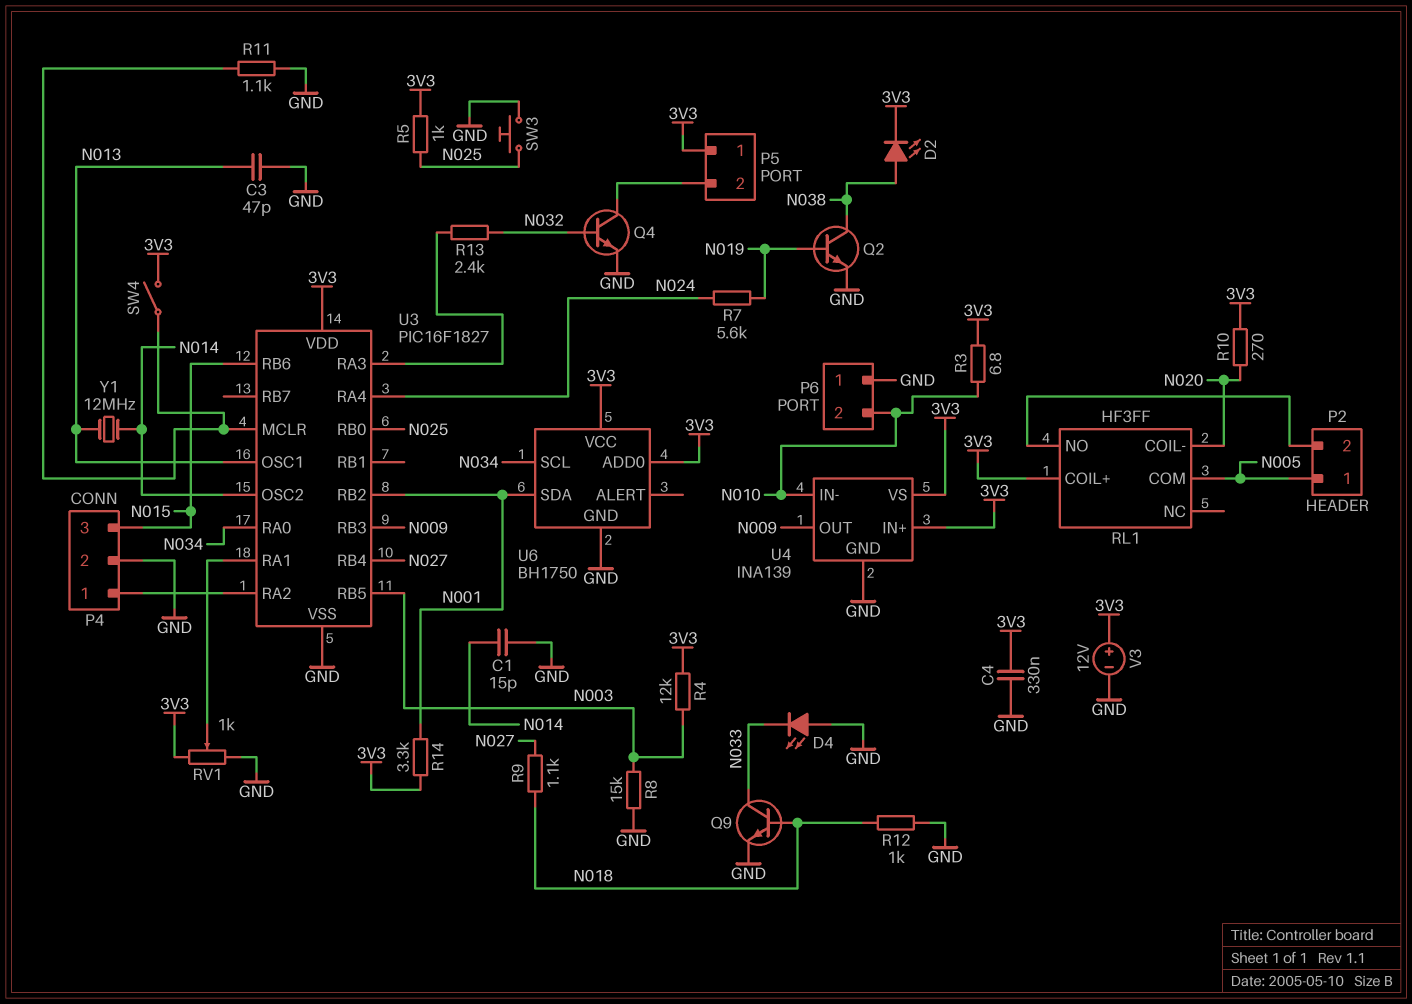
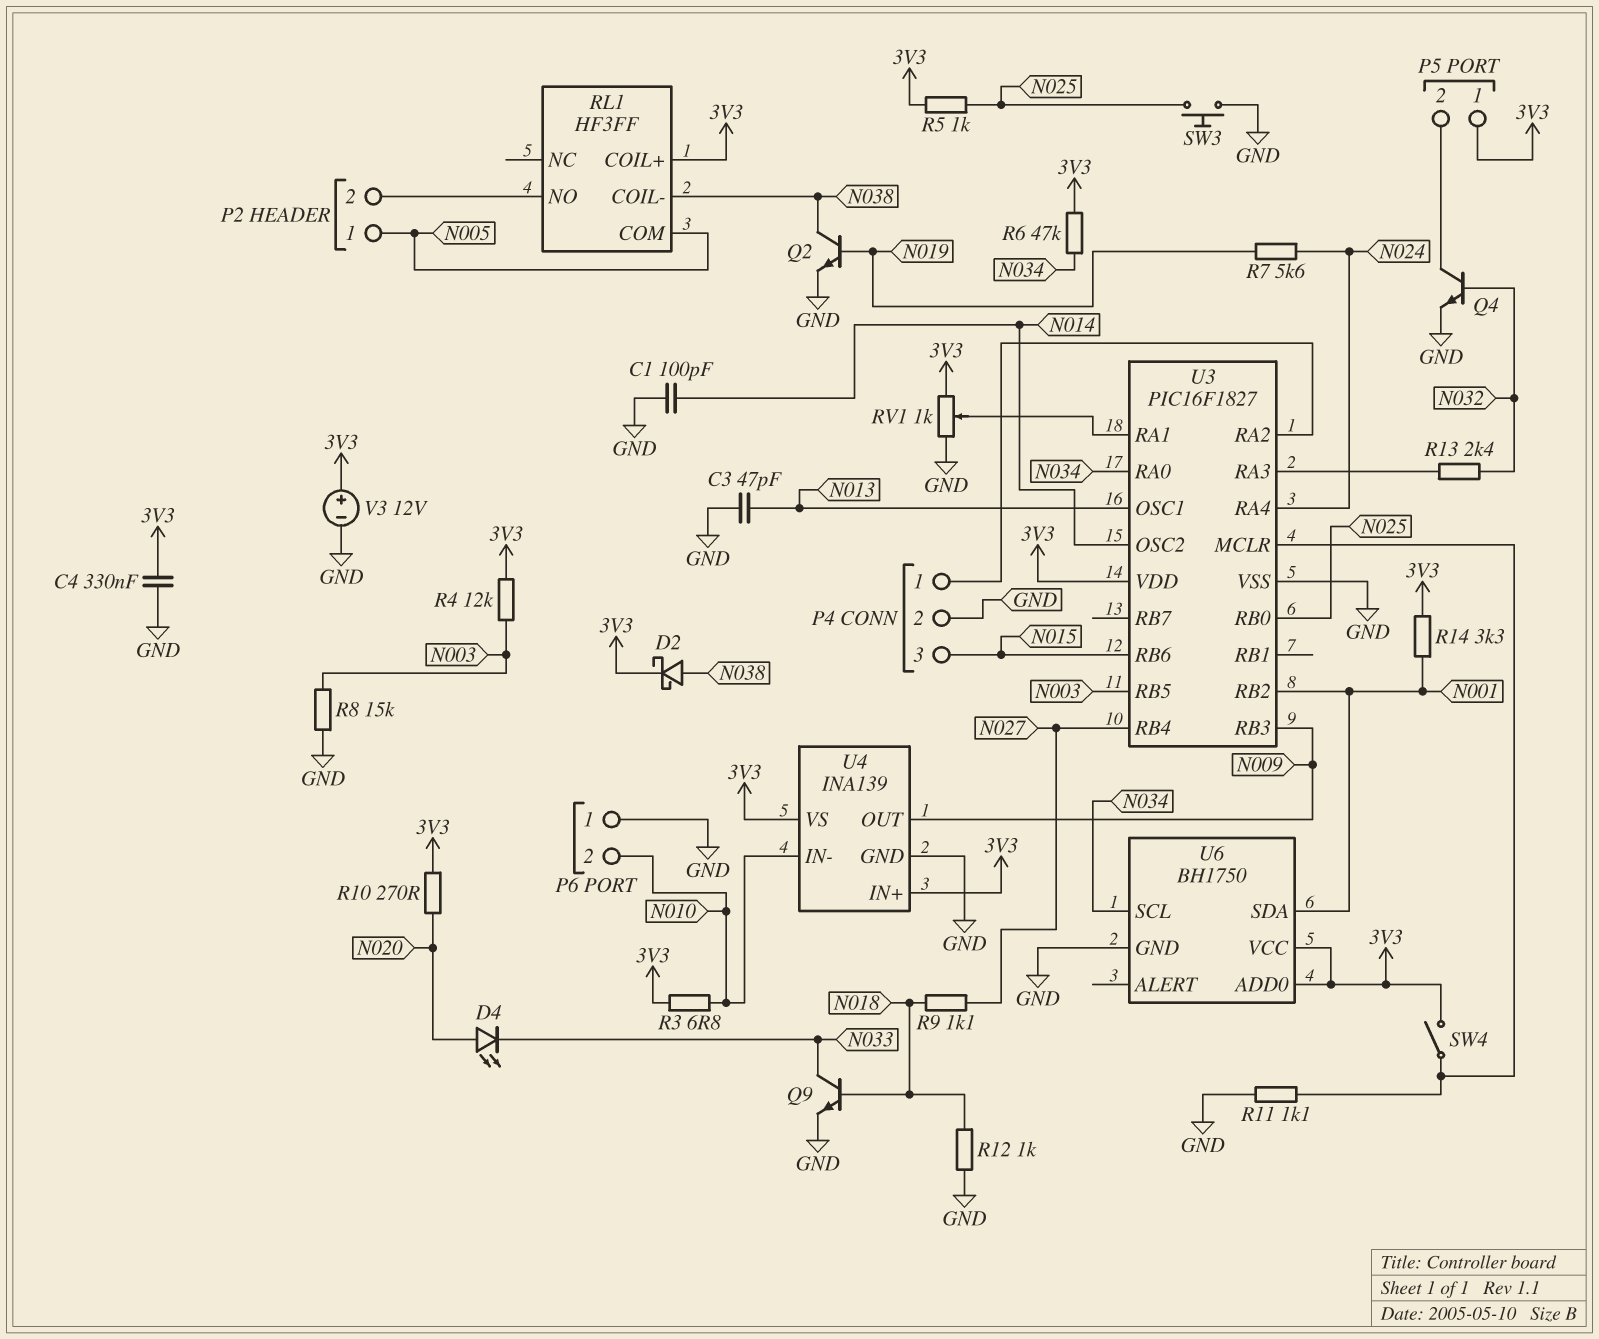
C1: 15pF (GND, N014) -> 100pF (GND, N014)
D2: LED (A N038, K 3V3) -> schottky (A N038, K 3V3)
D4: LED (A GND, K N033) -> LED (A N020, K N033)
R6: none -> 47k (3V3, N034)
RL1 pin COIL-: N020 -> N038
Y1: 12MHz (N013, N014) -> none

